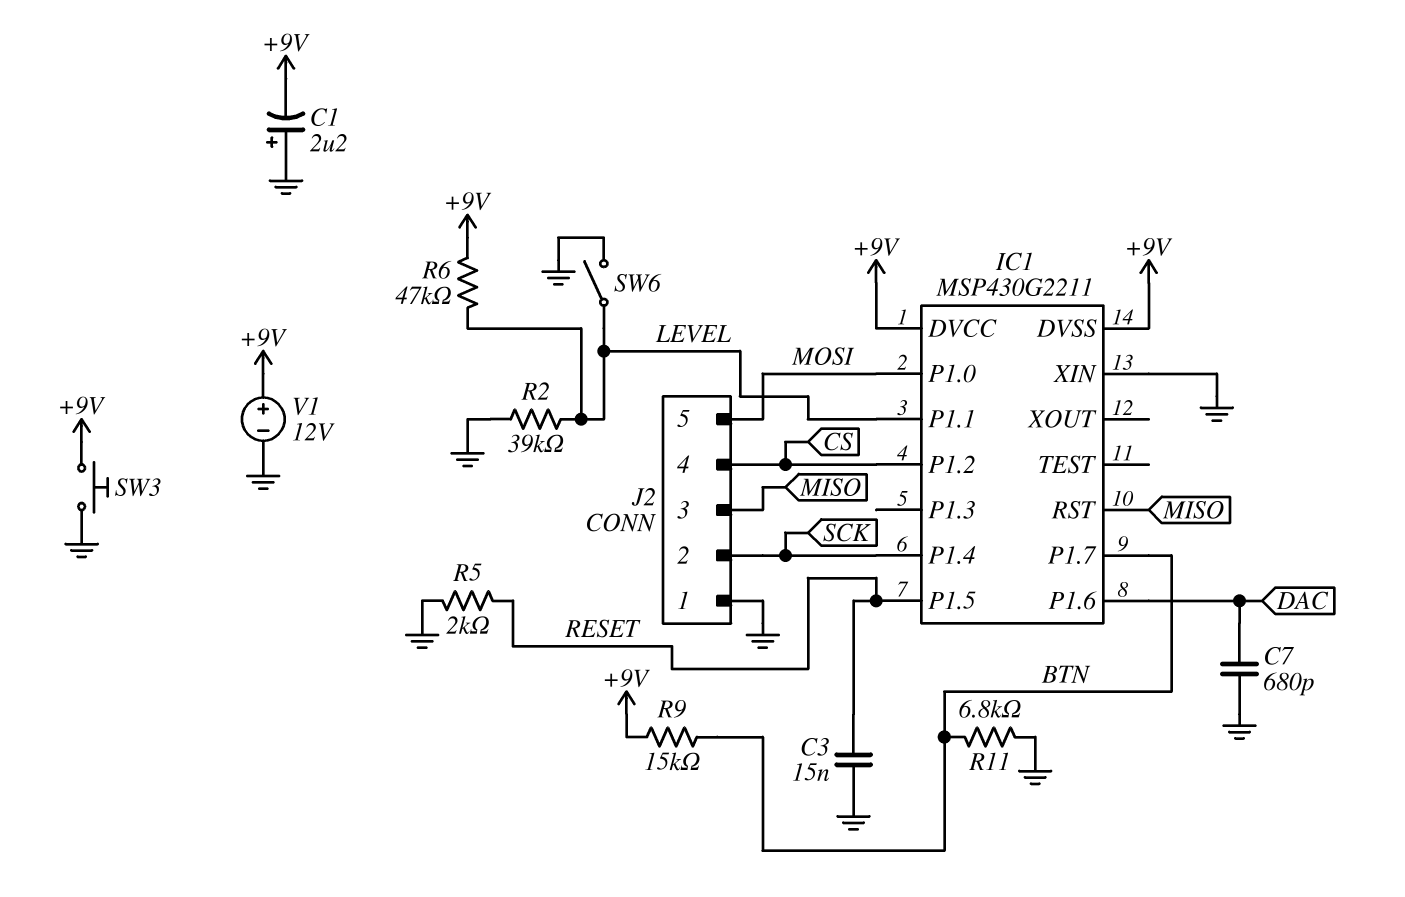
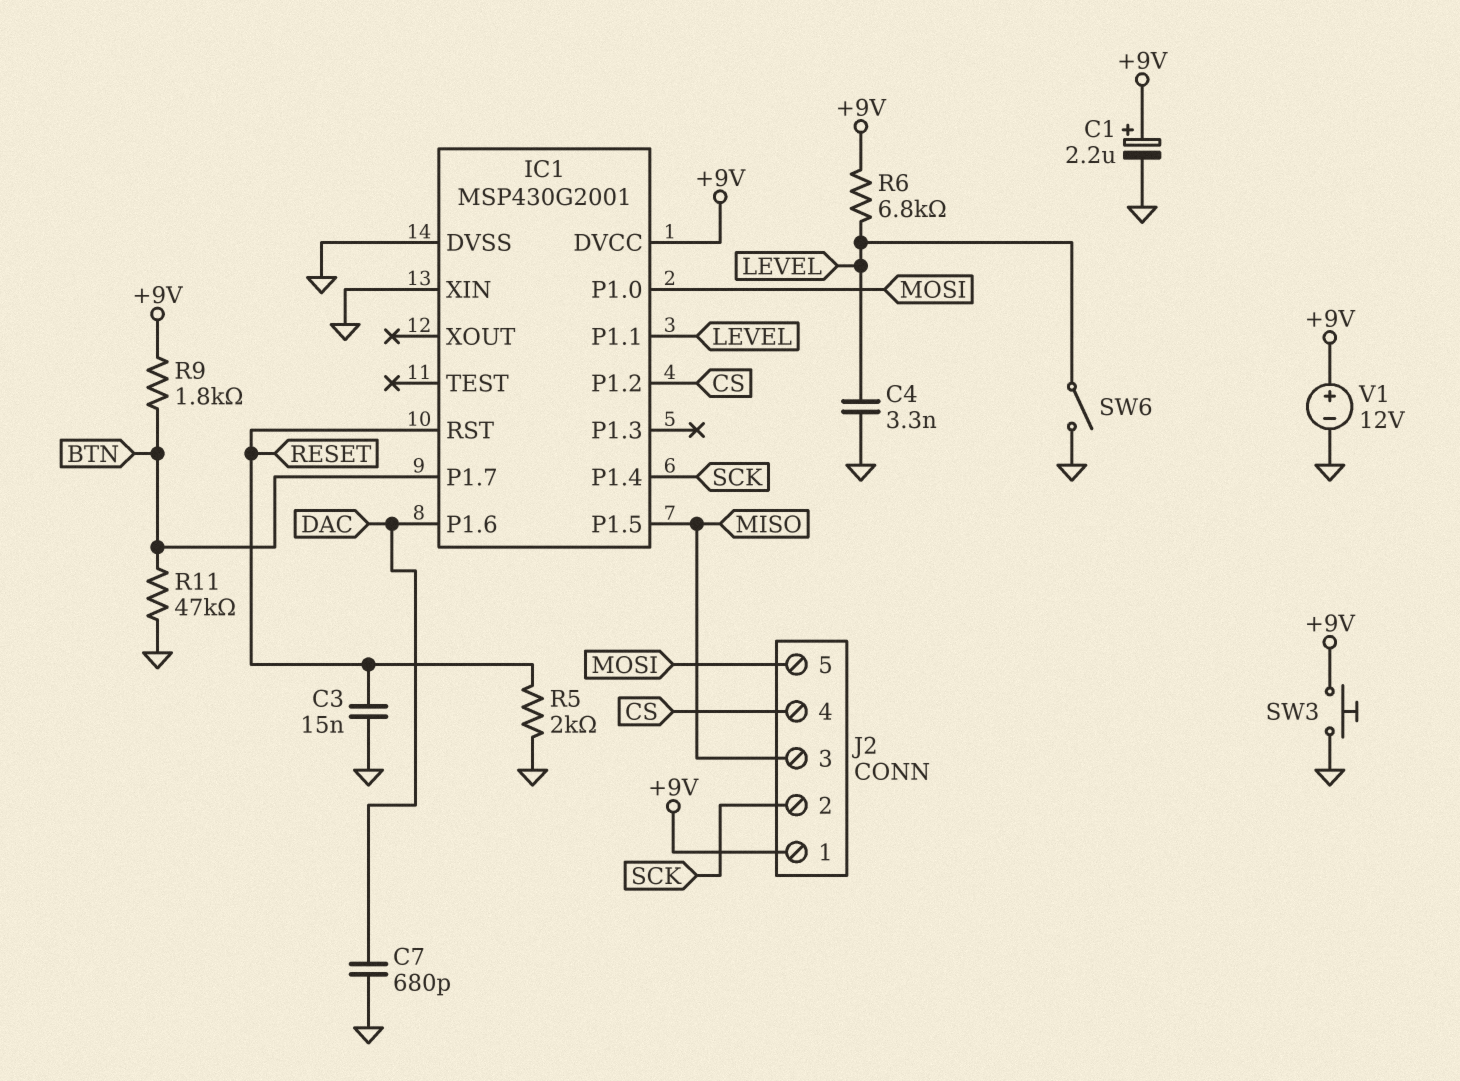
C1: 2.2uF (plus GND, minus +9V) -> 2.2uF (plus +9V, minus GND)
C4: none -> 3.3nF (GND, LEVEL)
IC1: MSP430G2211 -> MSP430G2001
IC1 pin DVSS: +9V -> GND
IC1 pin P1.5: RESET -> MISO
IC1 pin RST: MISO -> RESET
J2 pin 1: GND -> +9V
R2: 39k (GND, LEVEL) -> none
R6: 47k (+9V, LEVEL) -> 6.8k (+9V, LEVEL)
R9: 15k (+9V, BTN) -> 1.8k (+9V, BTN)
R11: 6.8k (BTN, GND) -> 47k (BTN, GND)

